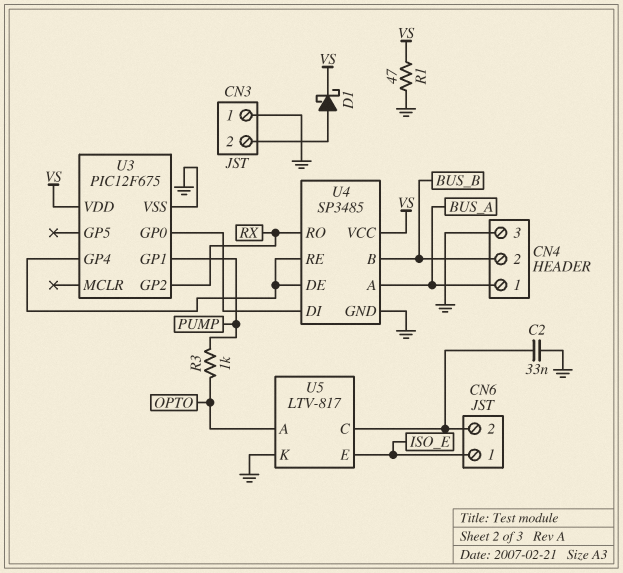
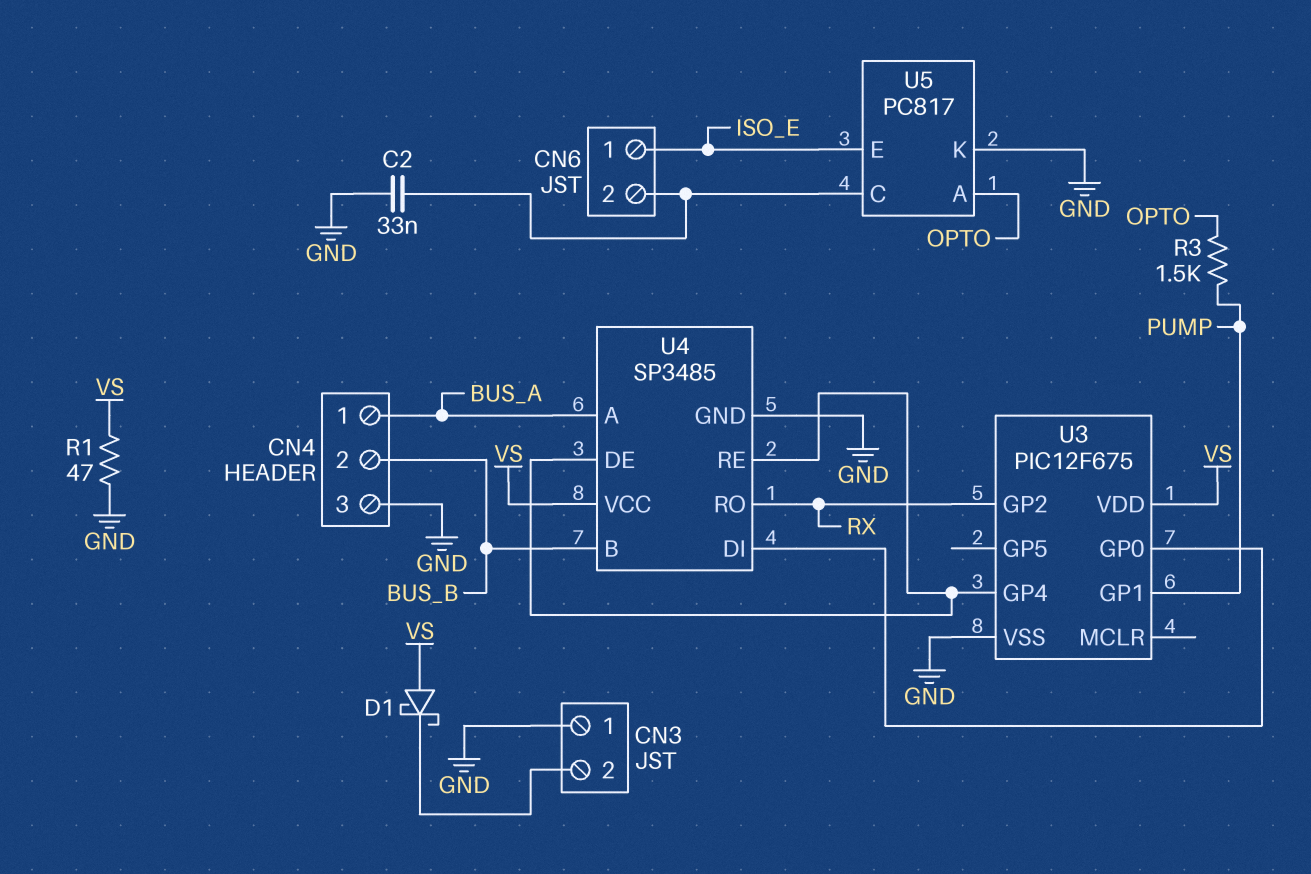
D1: schottky (A CN3/2, K VS) -> schottky (A VS, K CN3/2)
R3: 1k (OPTO, PUMP) -> 1.5k (OPTO, PUMP)
U5: LTV-817 -> PC817

